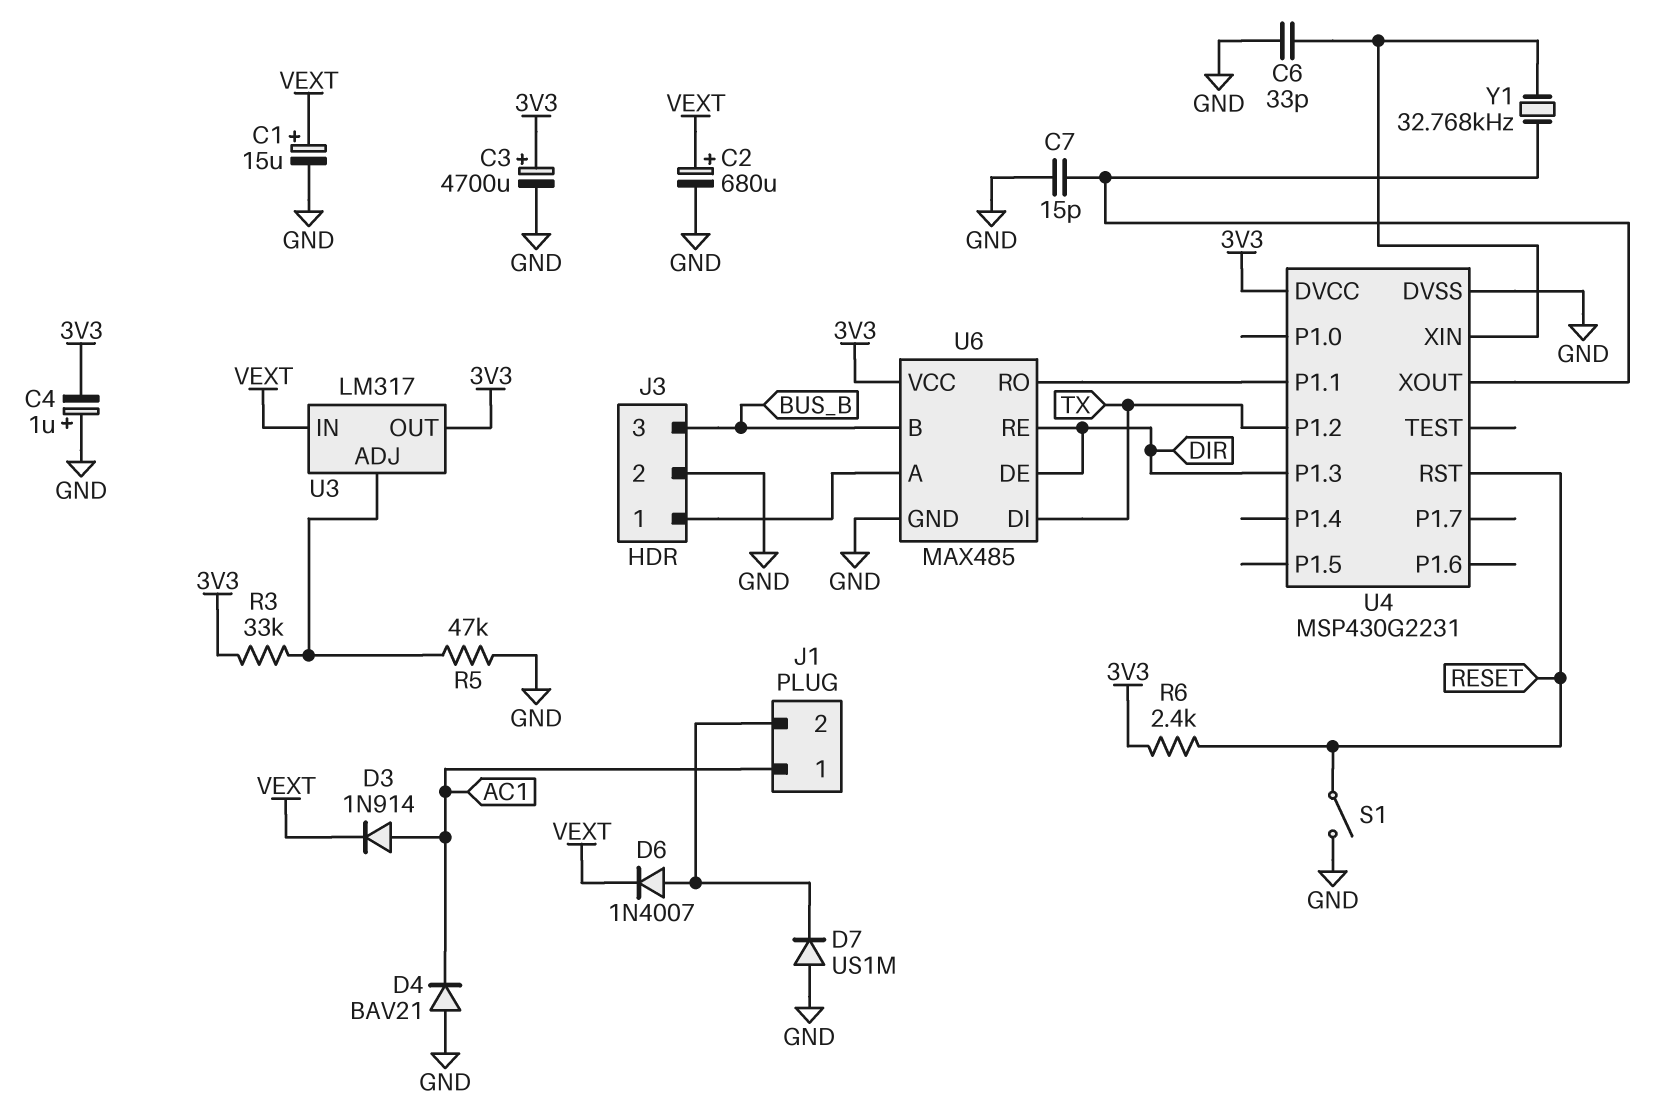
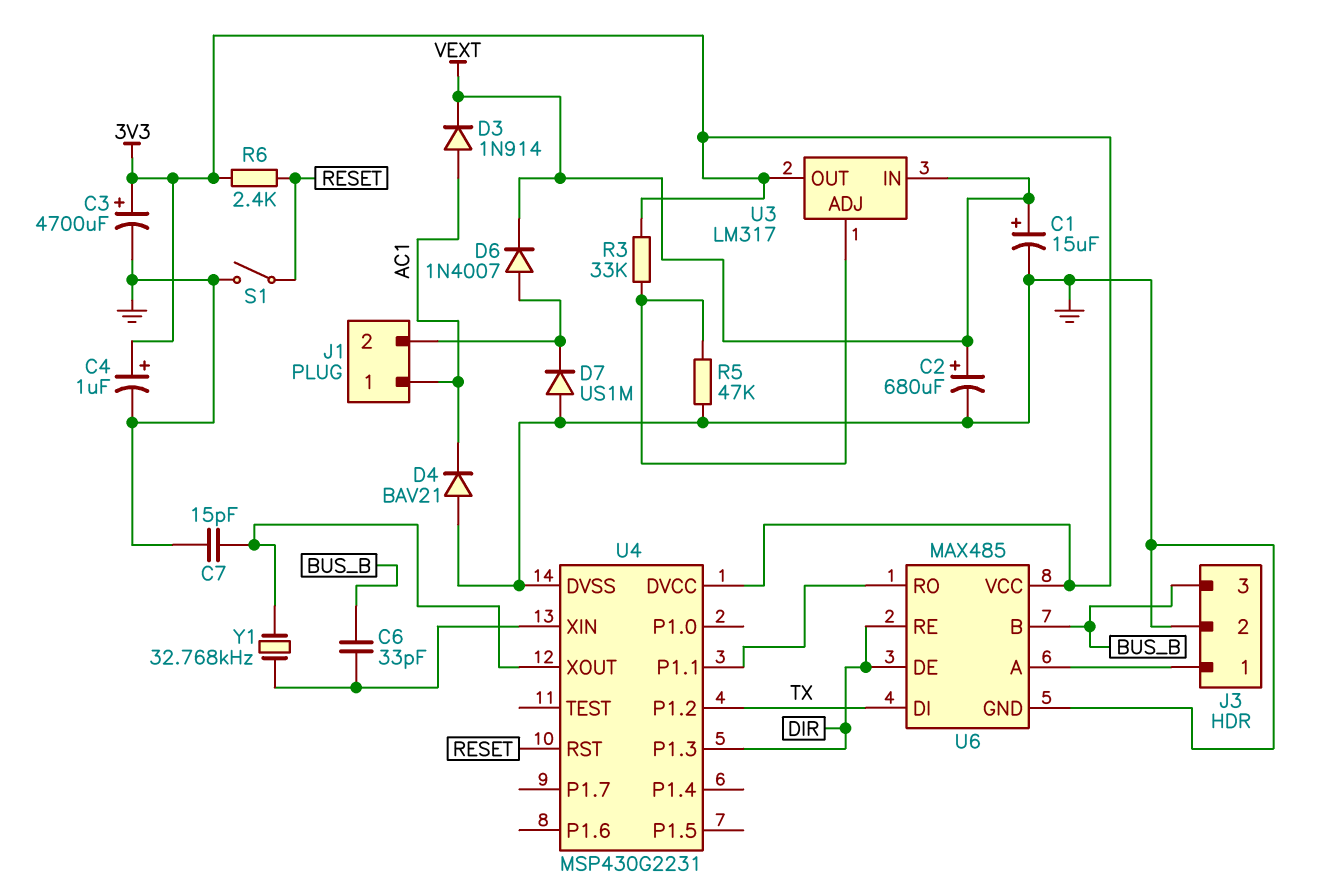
C4: 1uF (plus GND, minus 3V3) -> 1uF (plus 3V3, minus GND)
C6: 33pF (GND, U4/XIN) -> 33pF (BUS_B, U4/XIN)

